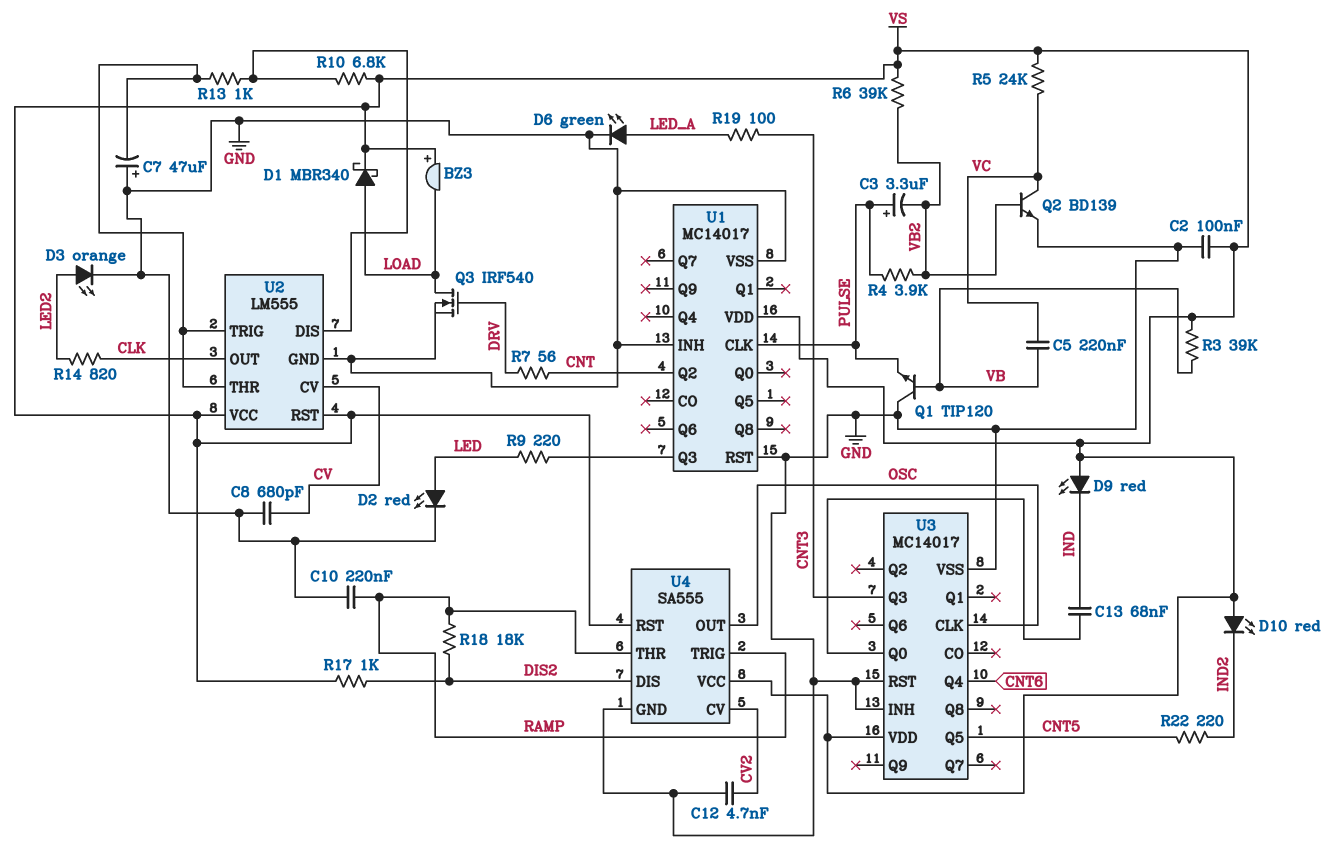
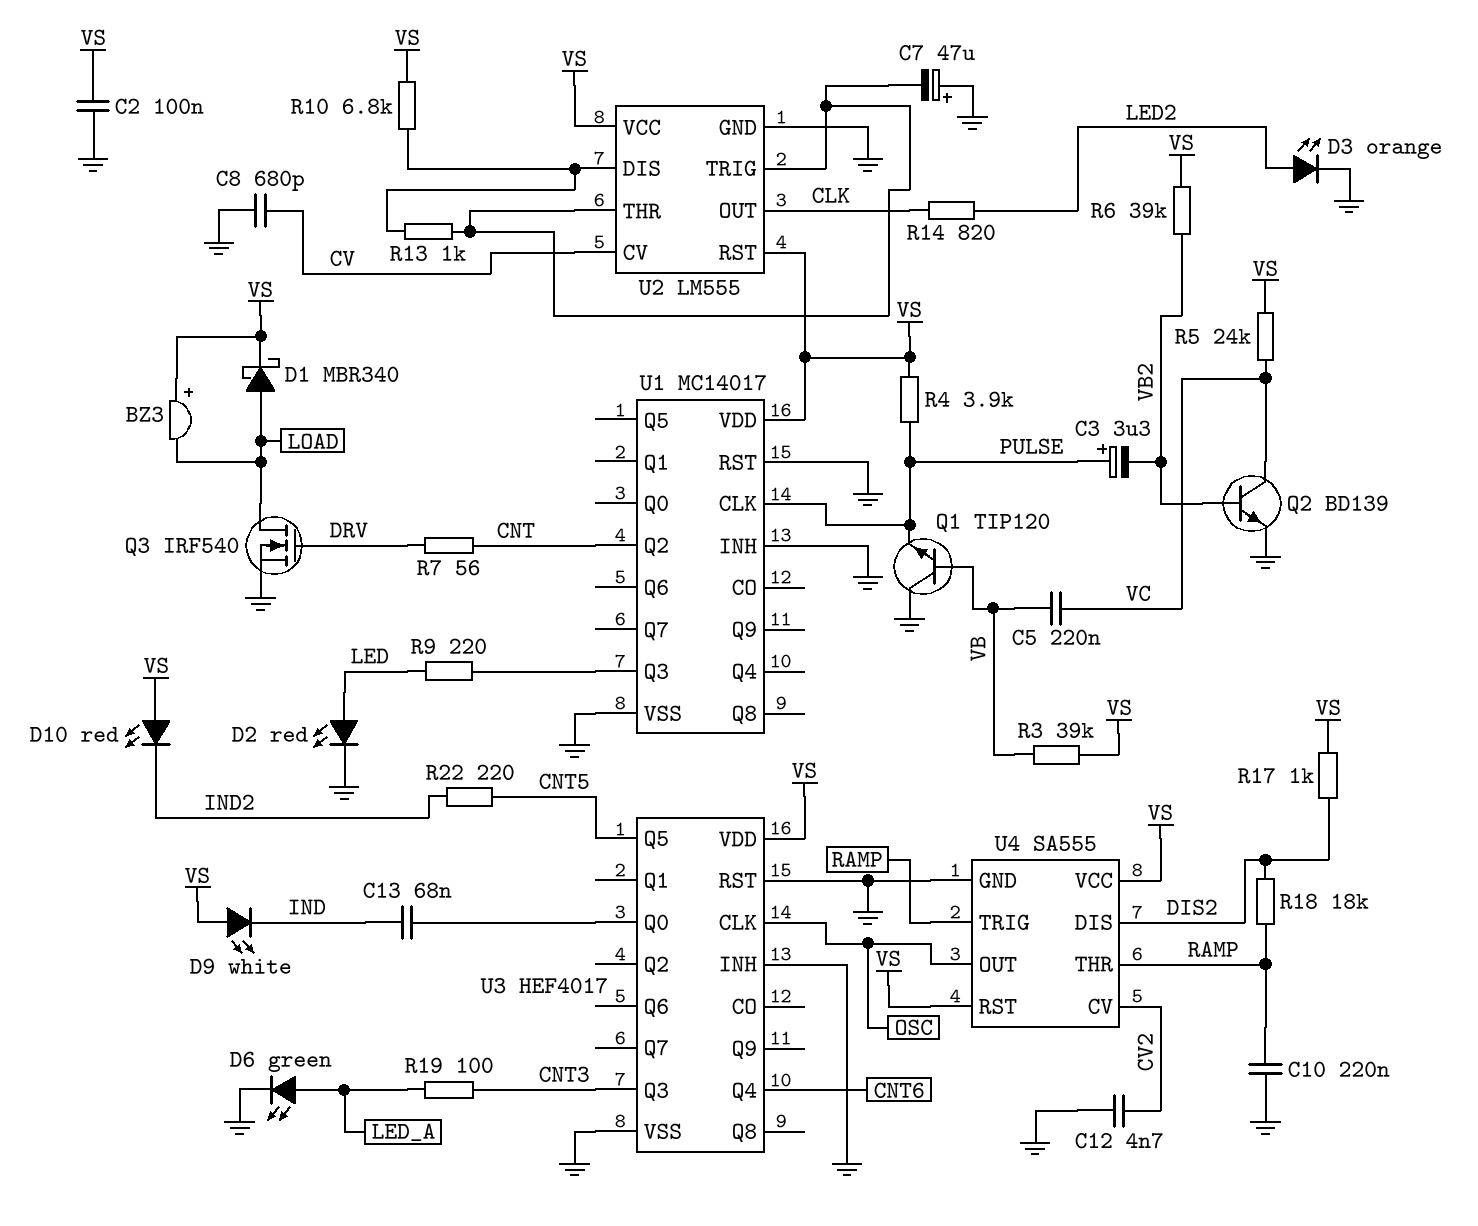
D9: LED red (A VS, K IND) -> LED white (A VS, K IND)
R4: 3.9k (PULSE, VB2) -> 3.9k (PULSE, VS)
U3: MC14017 -> HEF4017

